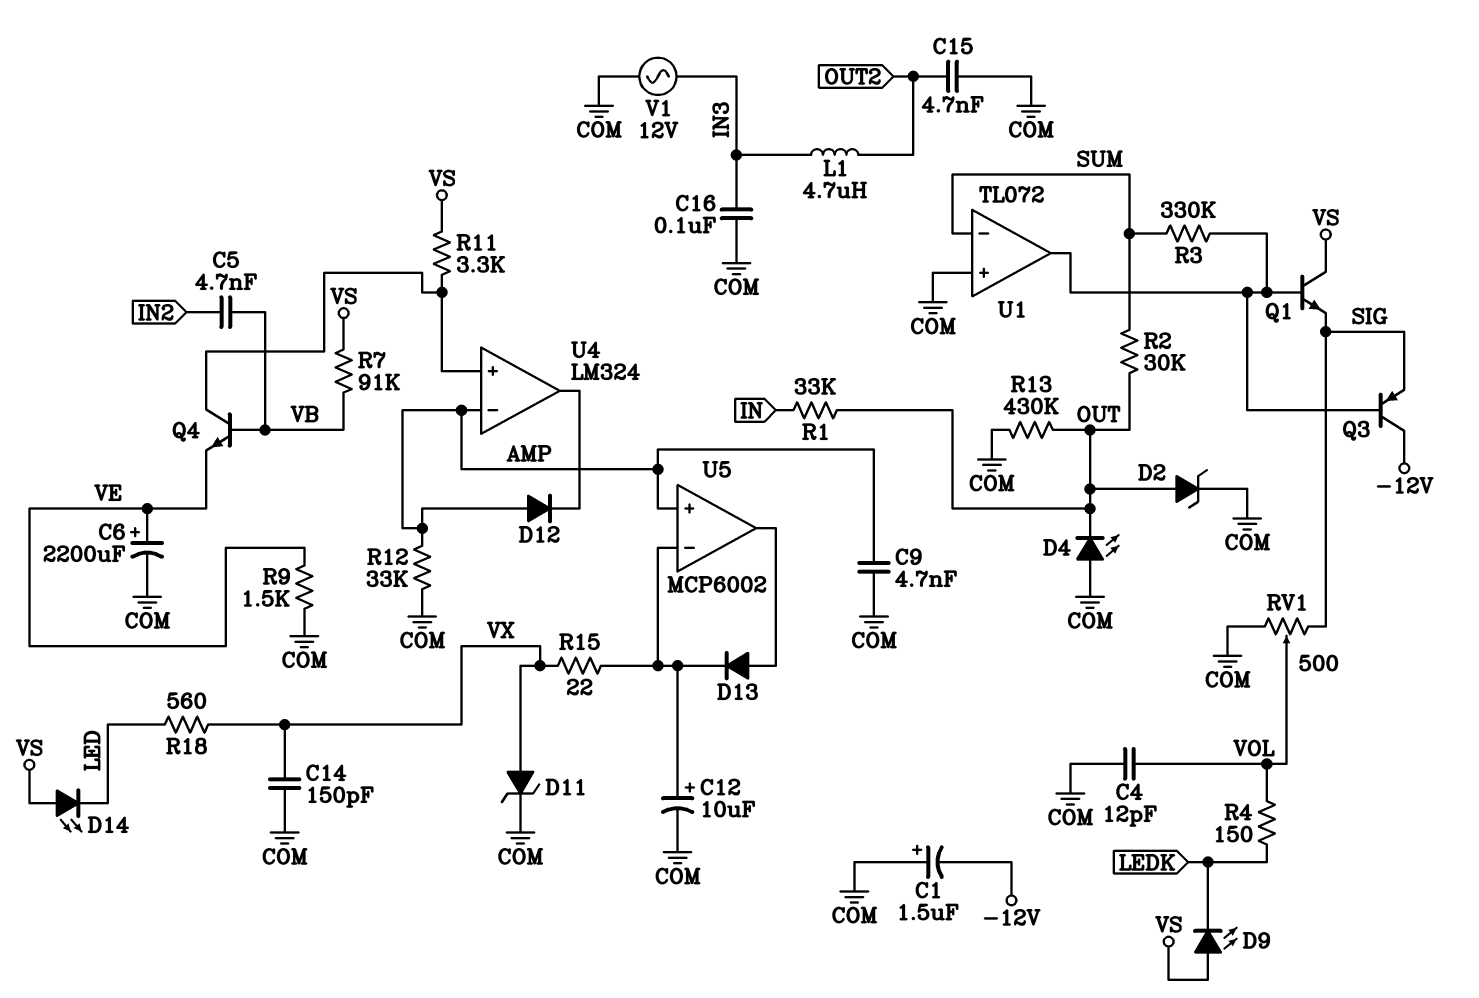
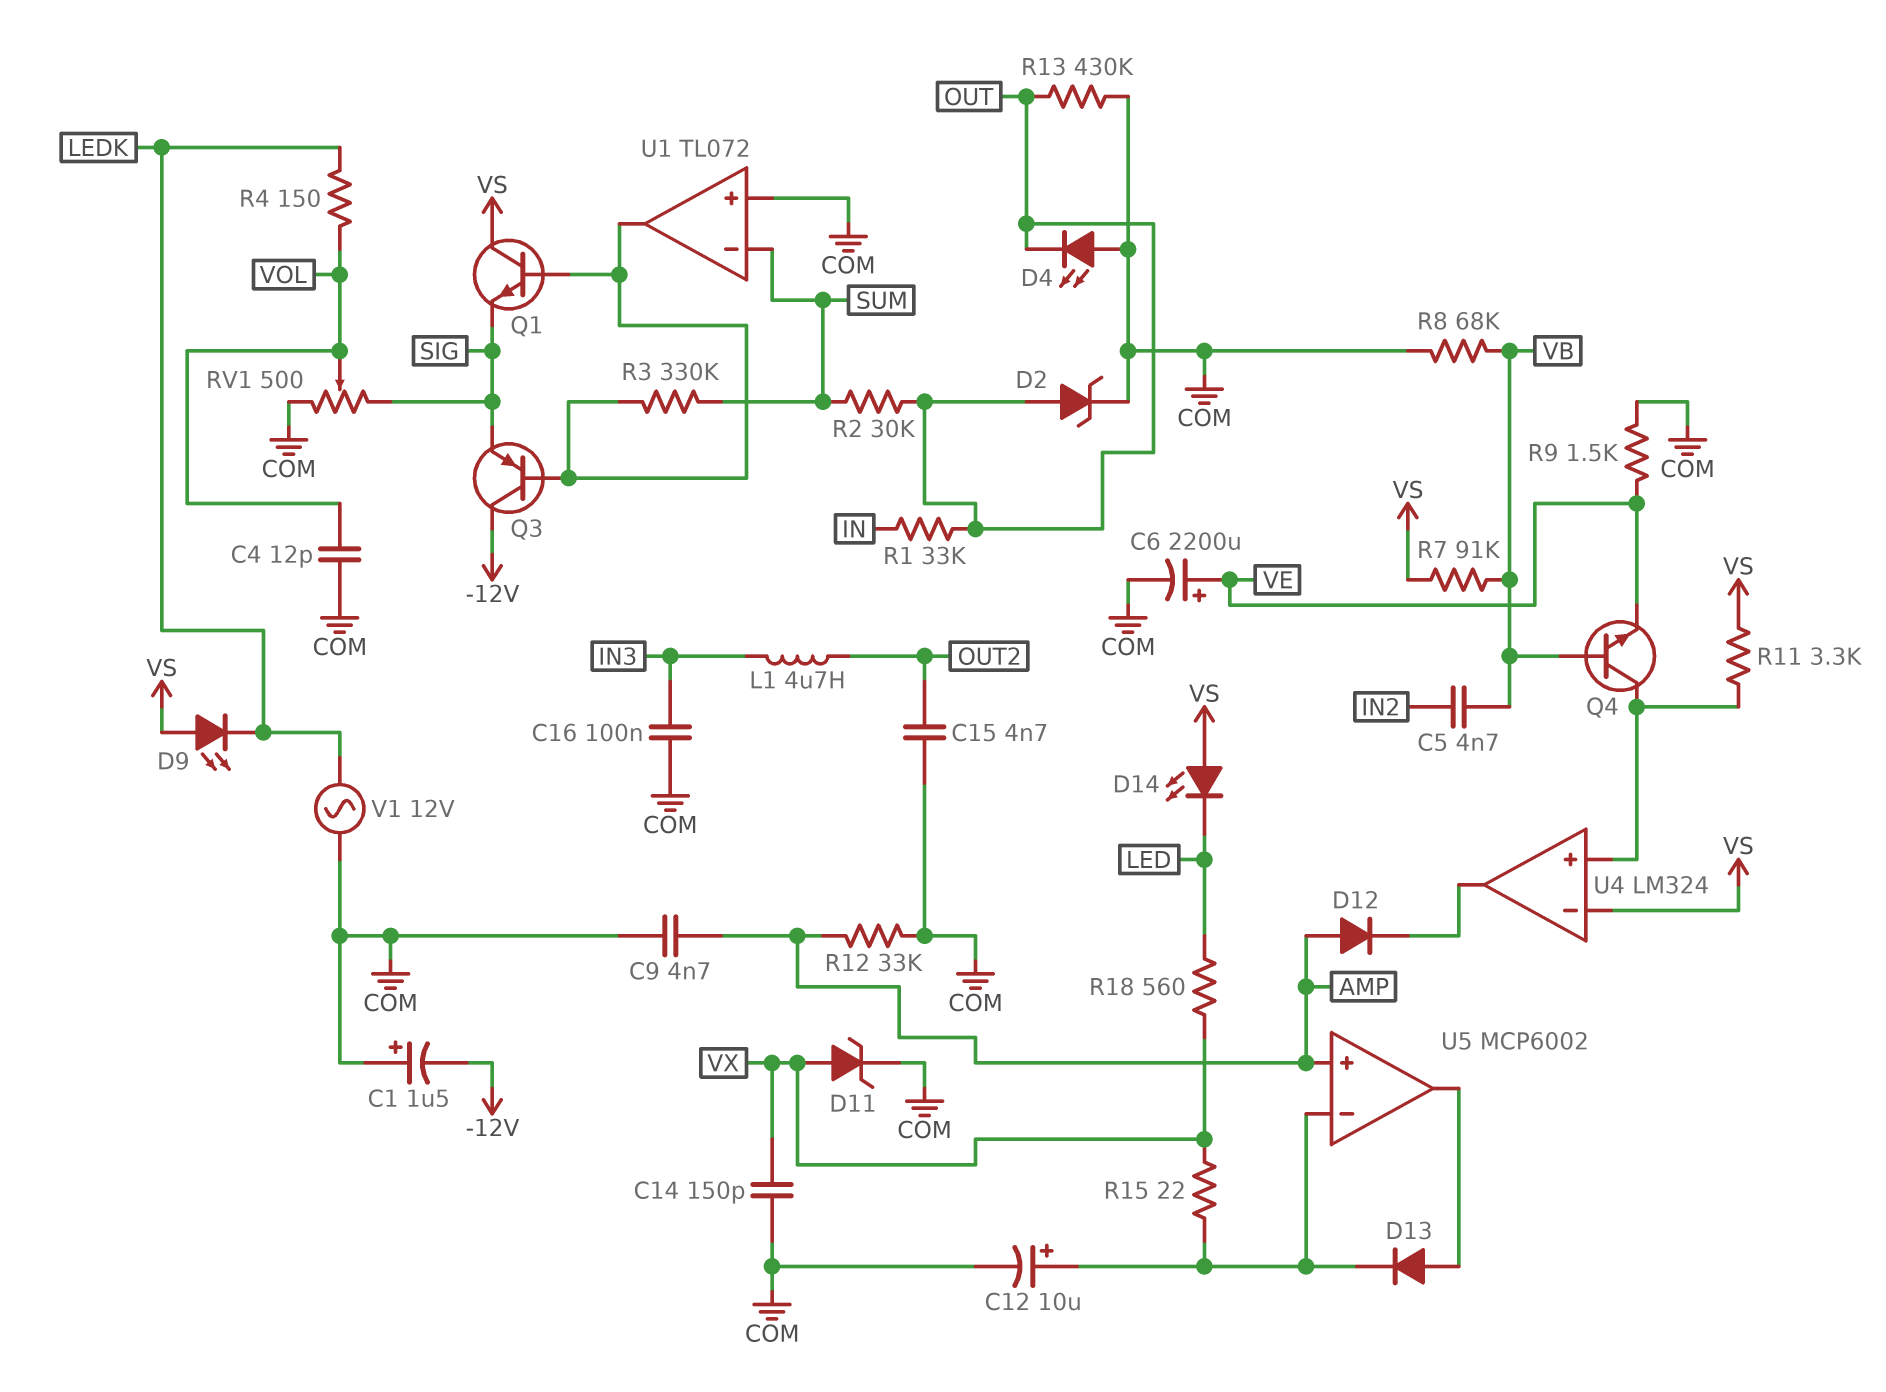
R8: none -> 68k (COM, VB)
U4 pin in-: AMP -> VS
V1: AC 12V (COM, IN3) -> AC 12V (COM, LEDK)

